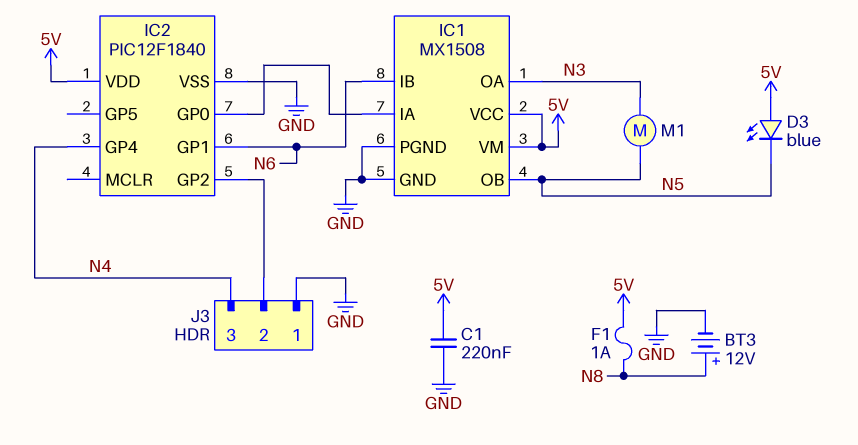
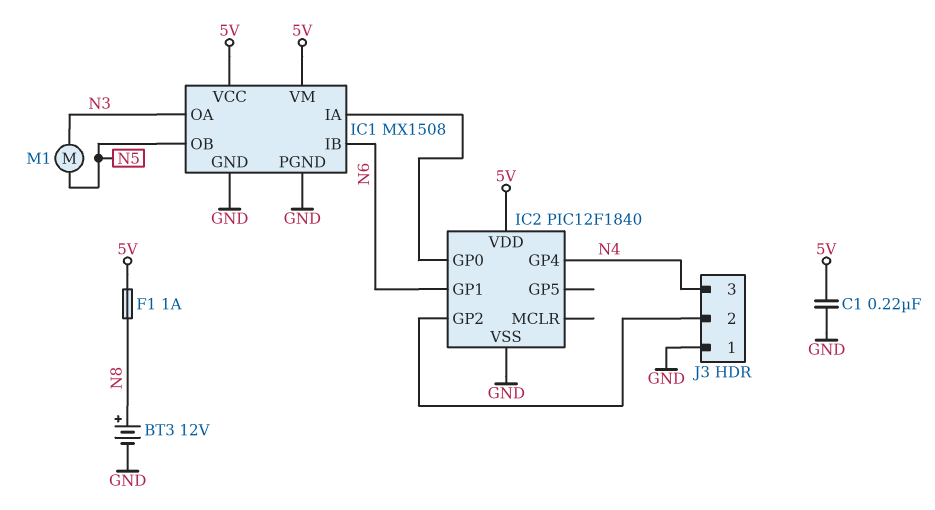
D3: LED blue (A 5V, K N5) -> none

